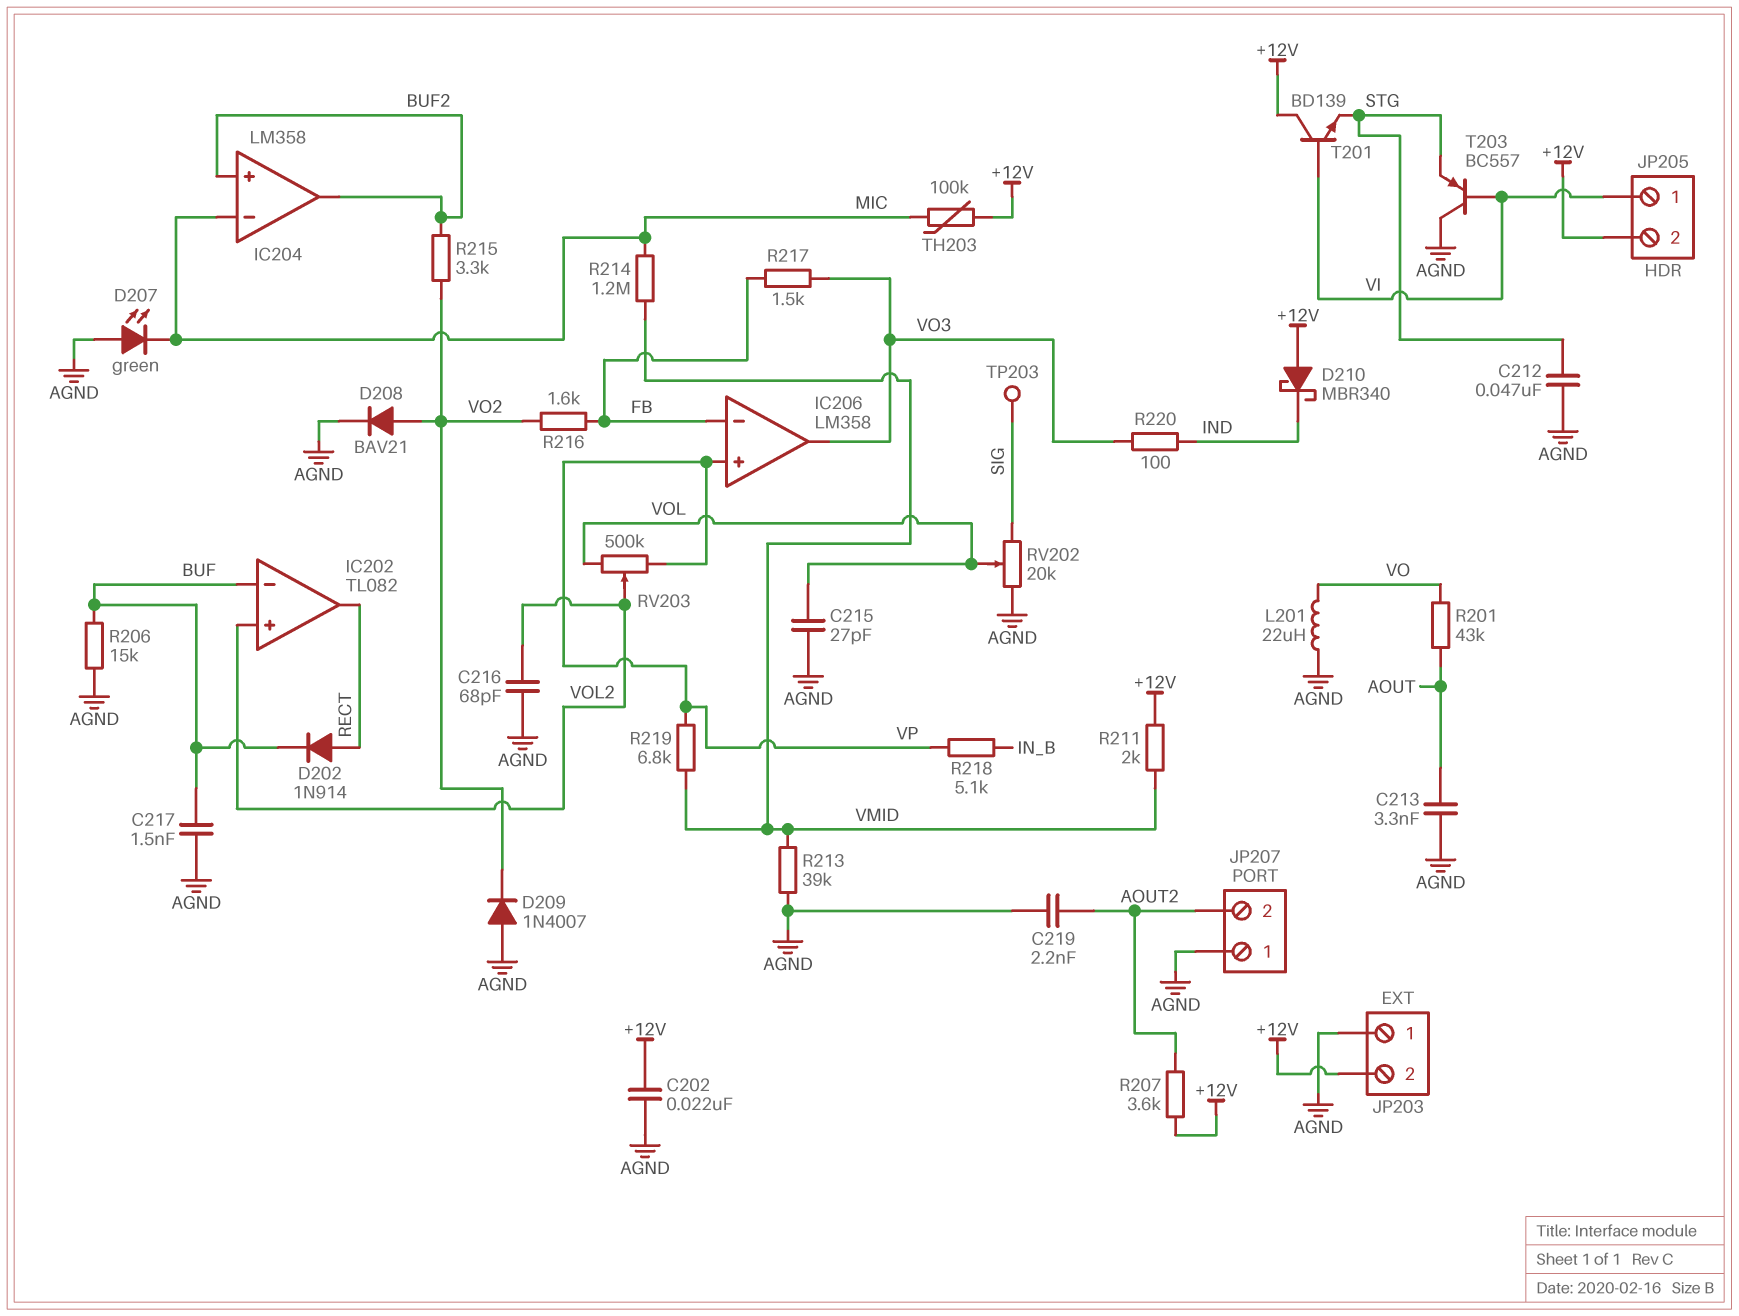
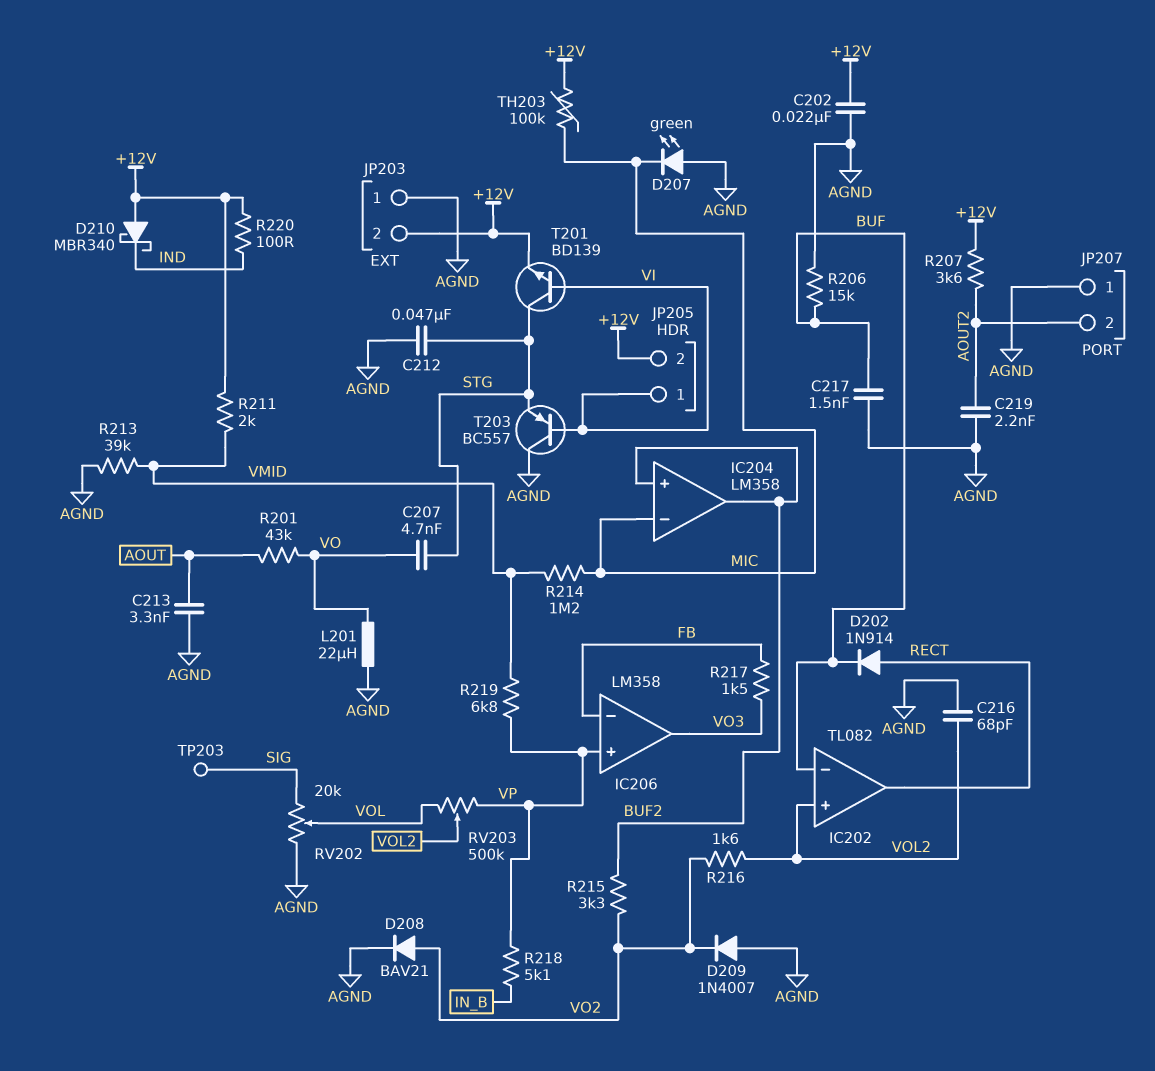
C207: none -> 4.7nF (STG, VO)
C215: 27pF (AGND, VOL) -> none
R216: 1.6k (FB, VO2) -> 1.6k (VO2, VOL2)
R220: 100 (IND, VO3) -> 100 (+12V, IND)
T201: NPN BD139 (B VI, C +12V, E STG) -> NPN BD139 (B VI, C STG, E +12V)

